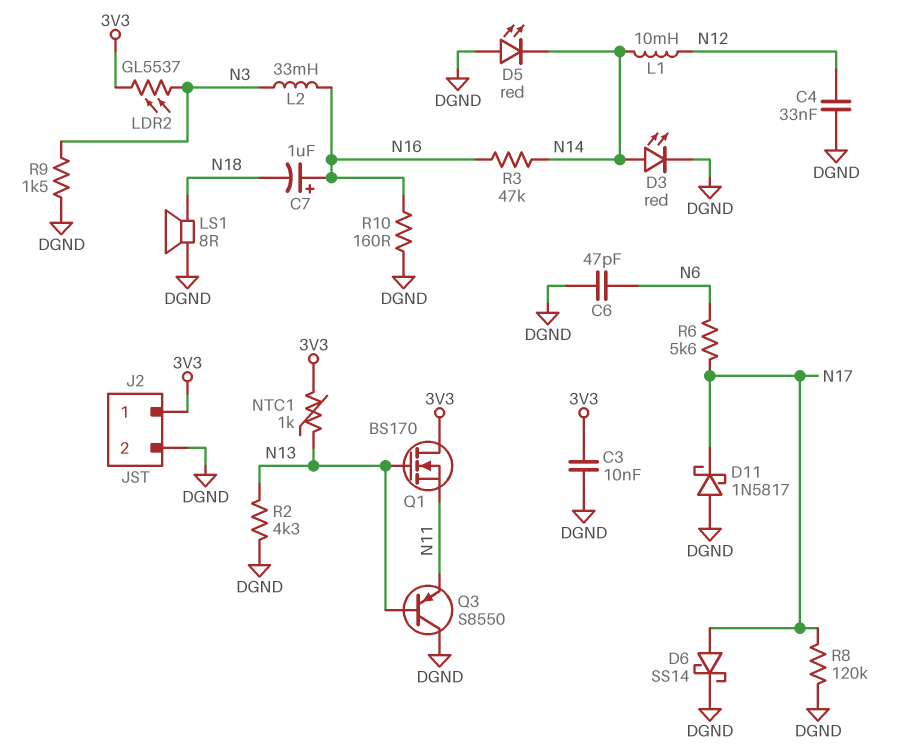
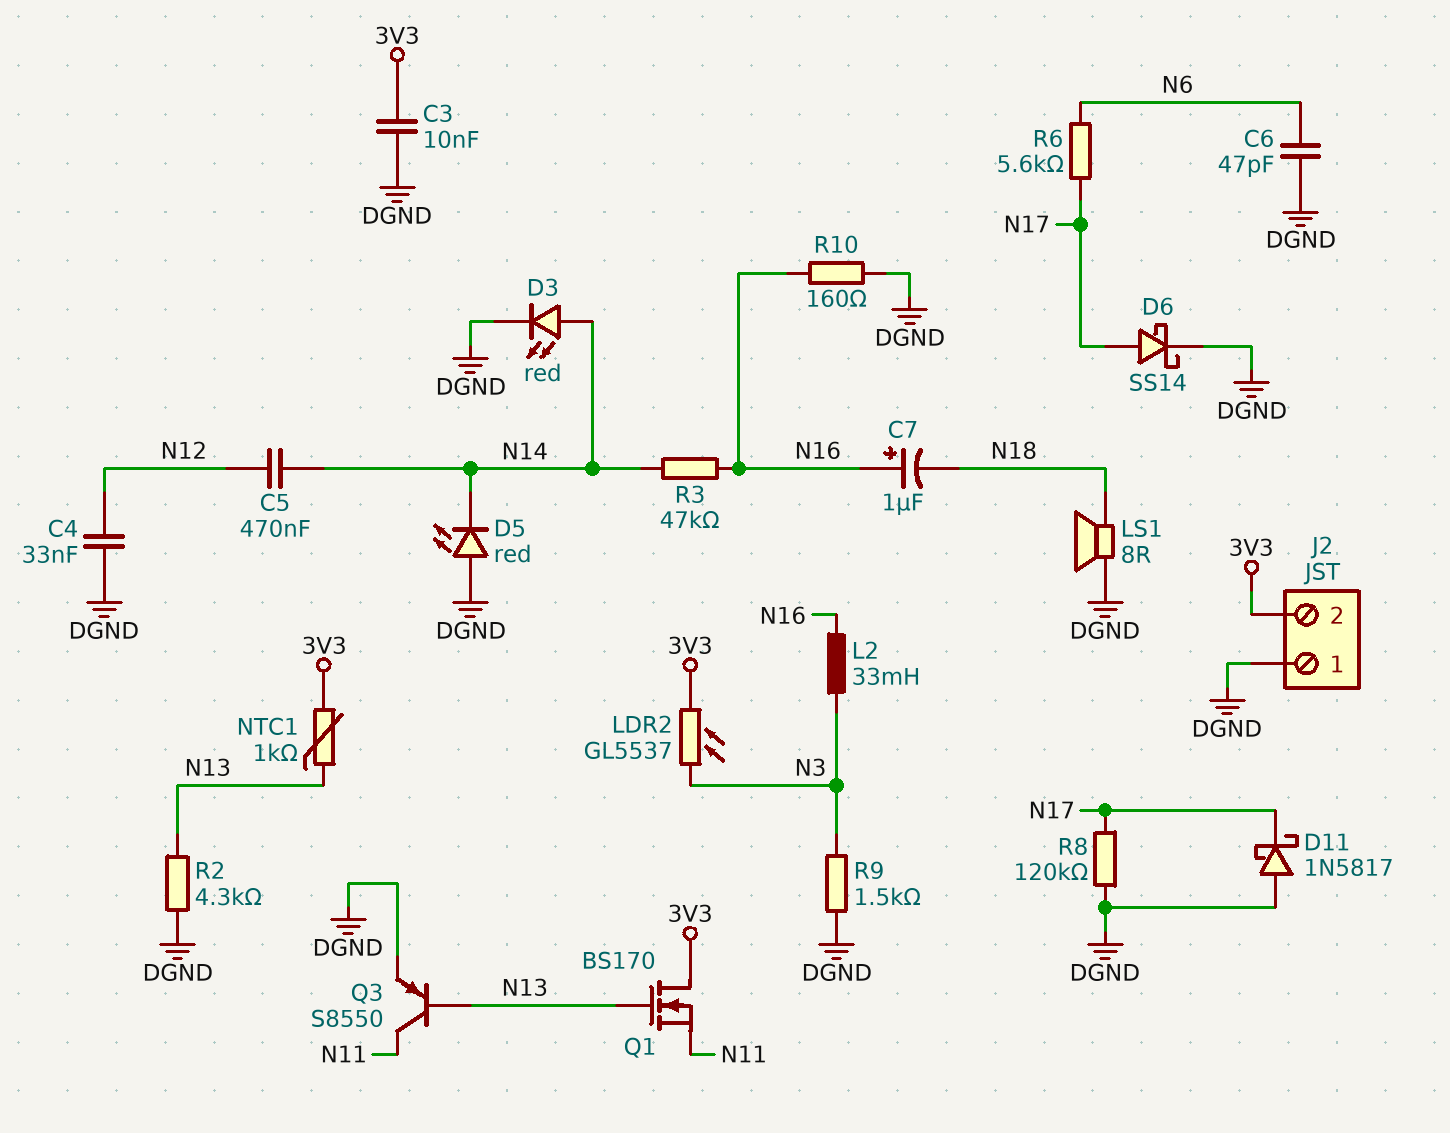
C5: none -> 470nF (N12, N14)
J2 pin 1: 3V3 -> DGND
J2 pin 2: DGND -> 3V3
L1: 10mH (N12, N14) -> none
Q3: PNP S8550 (B N13, C DGND, E N11) -> PNP S8550 (B N13, C N11, E DGND)

